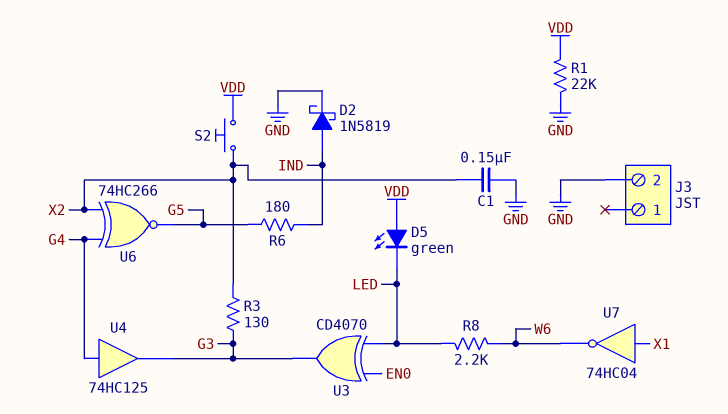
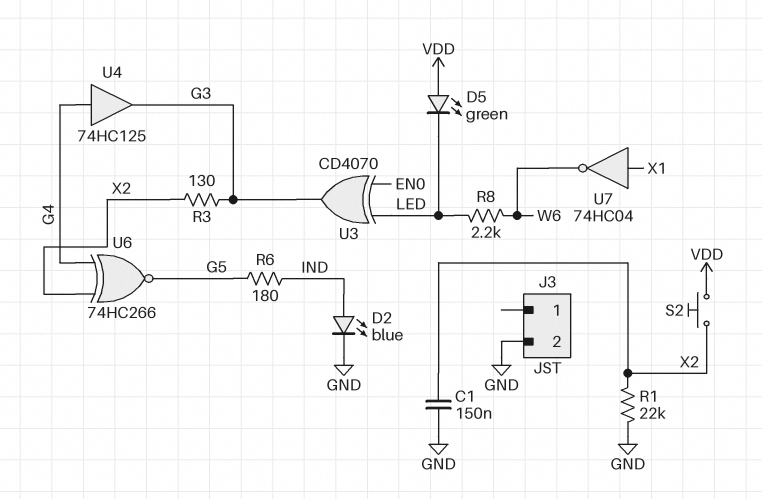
D2: schottky 1N5819 (A IND, K GND) -> LED blue (A IND, K GND)
R1: 22k (GND, VDD) -> 22k (GND, X2)

